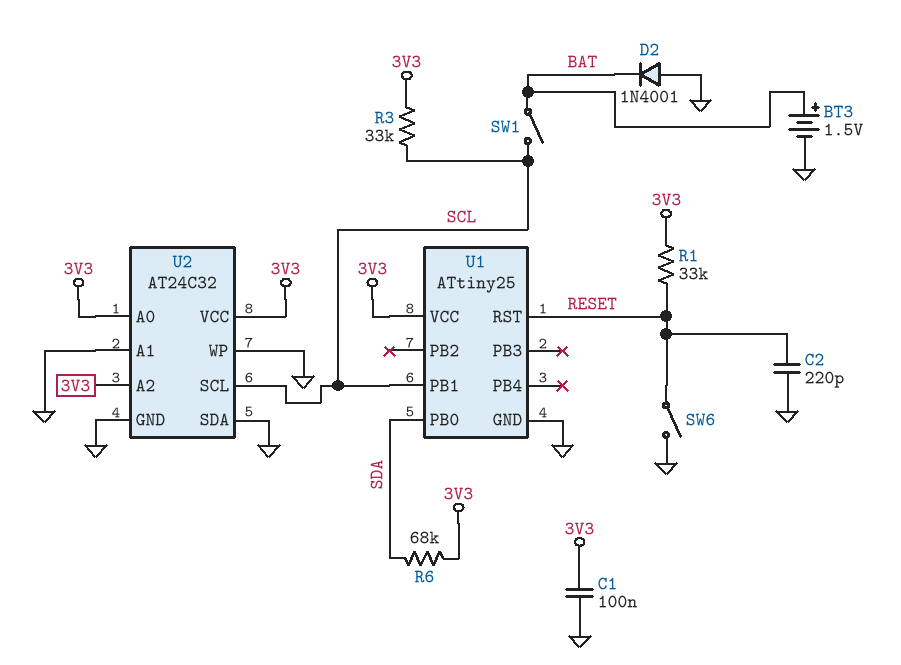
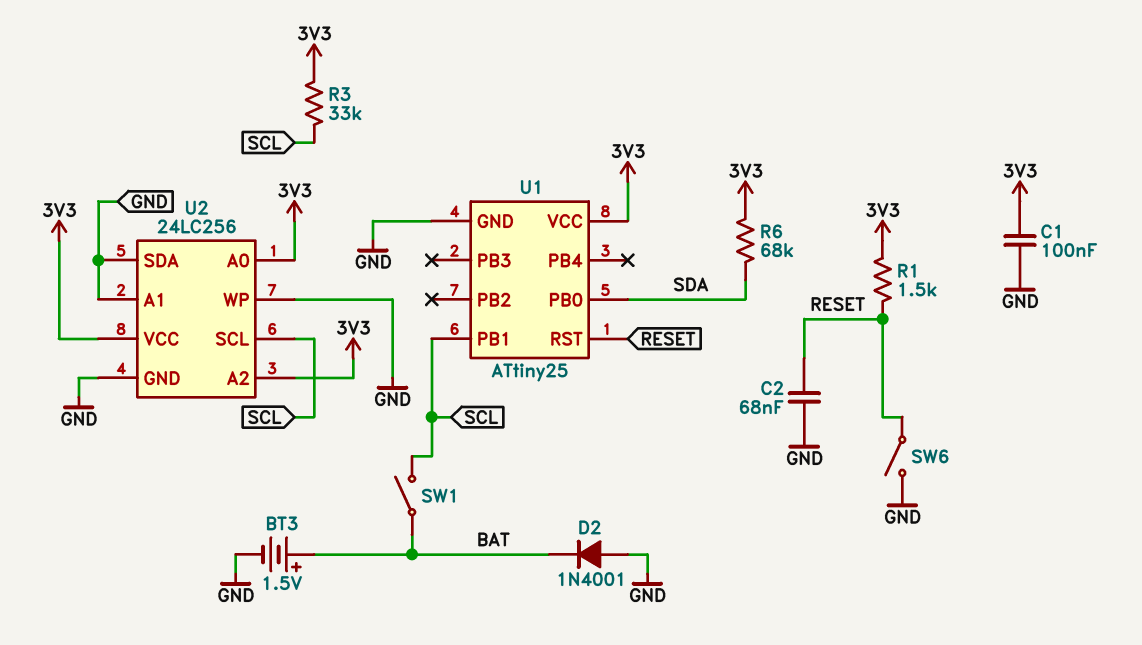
C2: 220pF (GND, RESET) -> 68nF (GND, RESET)
R1: 33k (3V3, RESET) -> 1.5k (3V3, RESET)
U2: AT24C32 -> 24LC256

